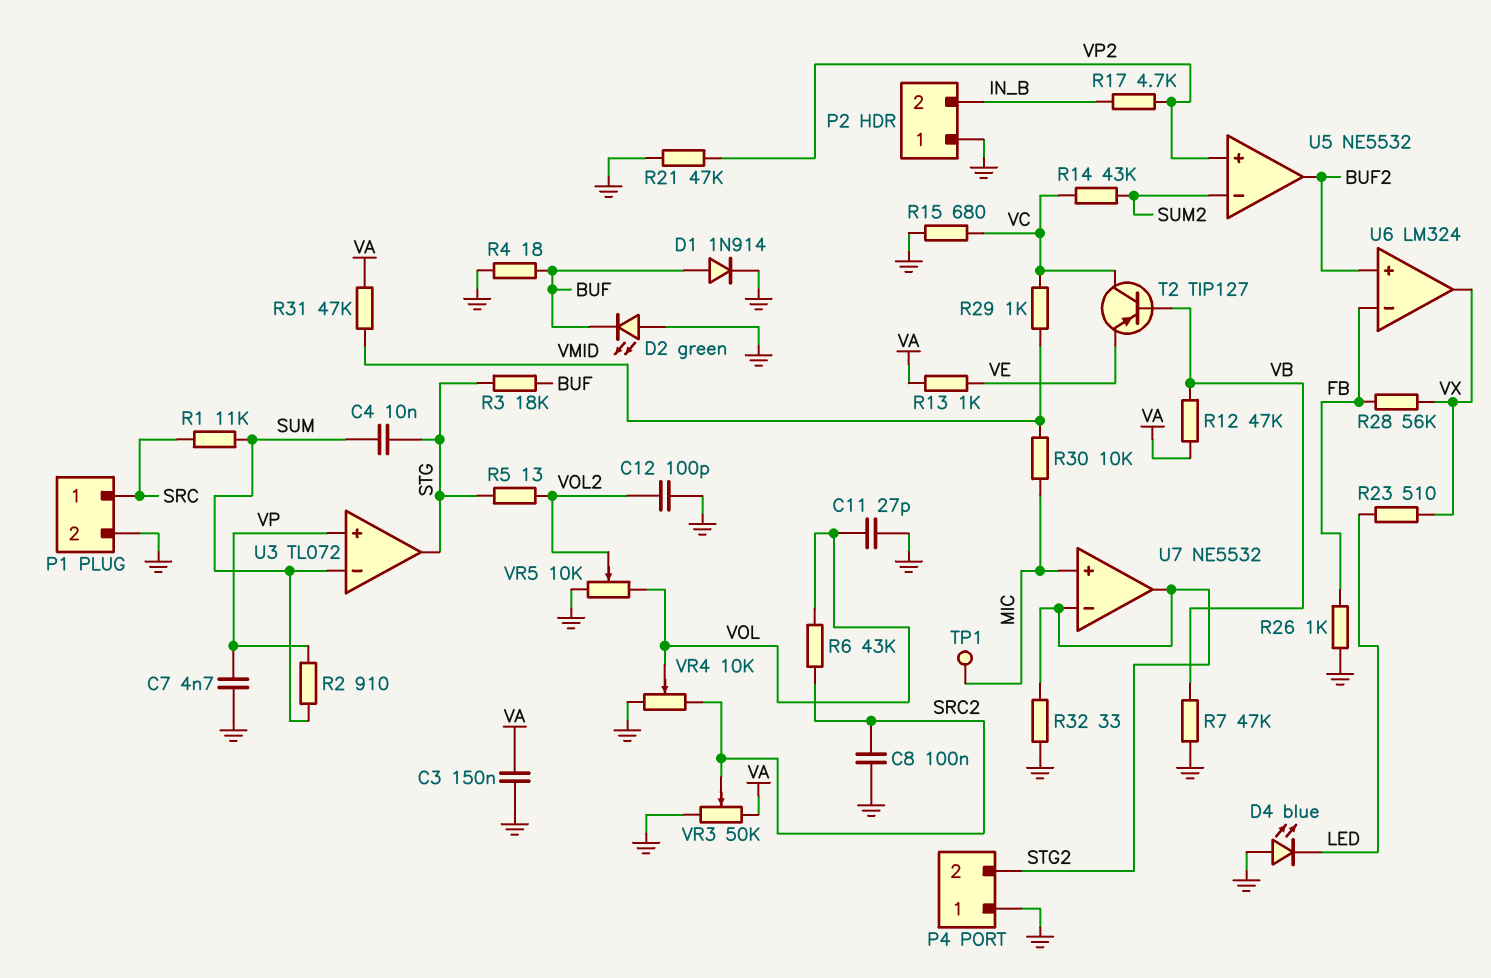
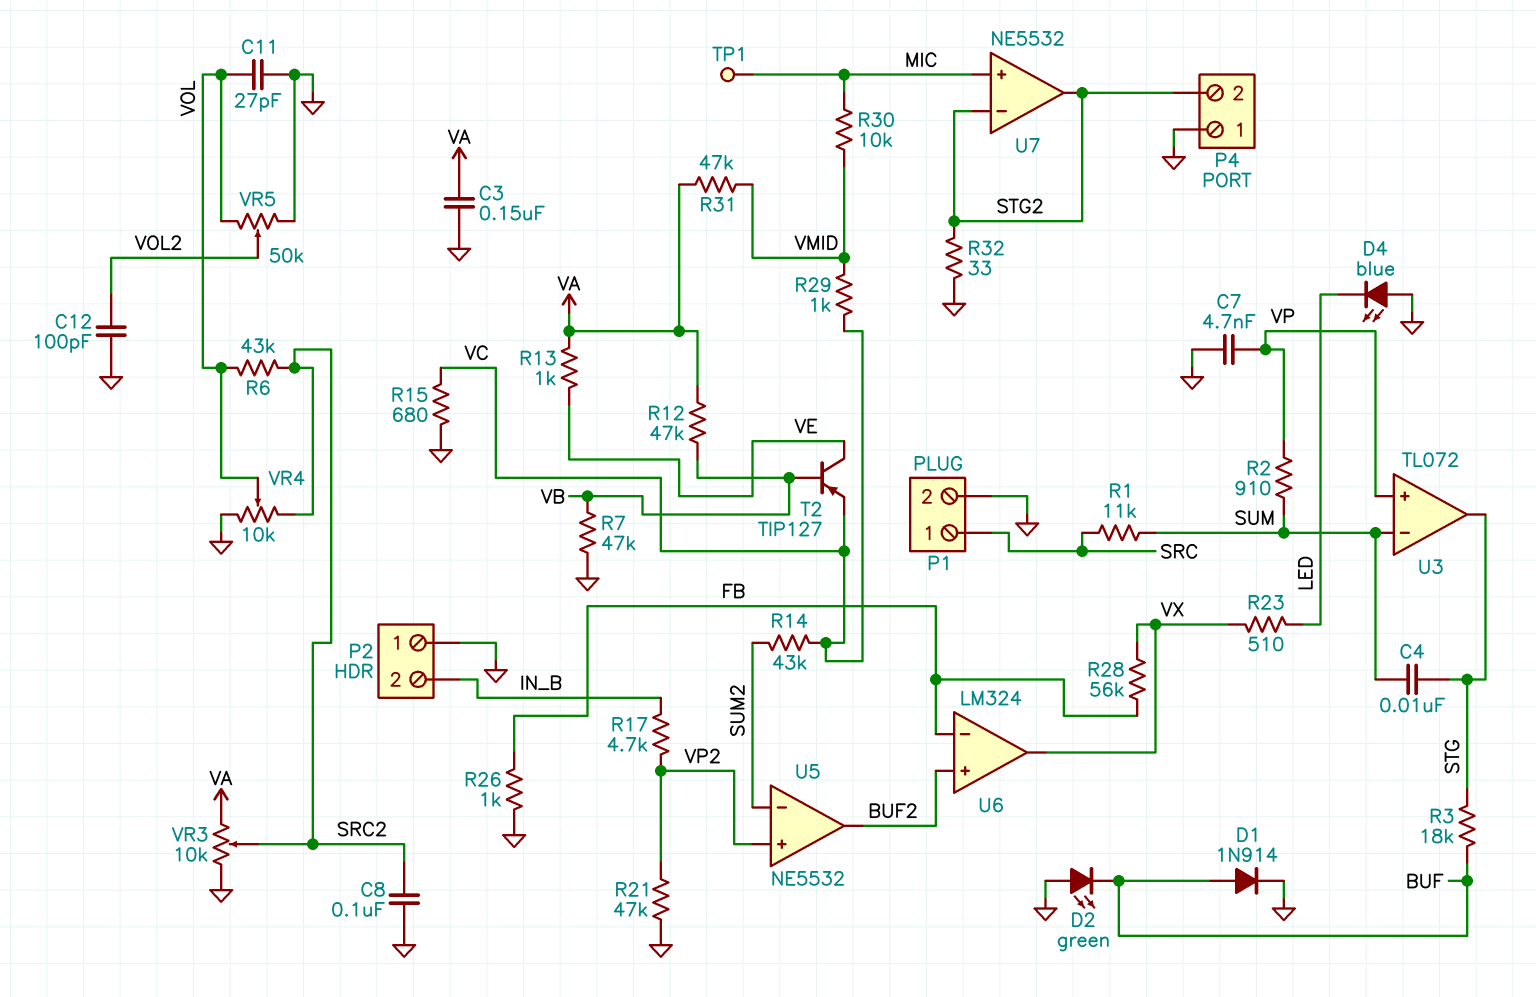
R4: 18 (BUF, GND) -> none
R5: 13 (STG, VOL2) -> none
T2: PNP TIP127 (B VB, C VC, E VE) -> PNP TIP127 (B VB, C VE, E VC)
VR3: 50k (GND, VA, wiper SRC2) -> 10k (GND, VA, wiper SRC2)
VR5: 10k (GND, VOL, wiper VOL2) -> 50k (GND, VOL, wiper VOL2)

